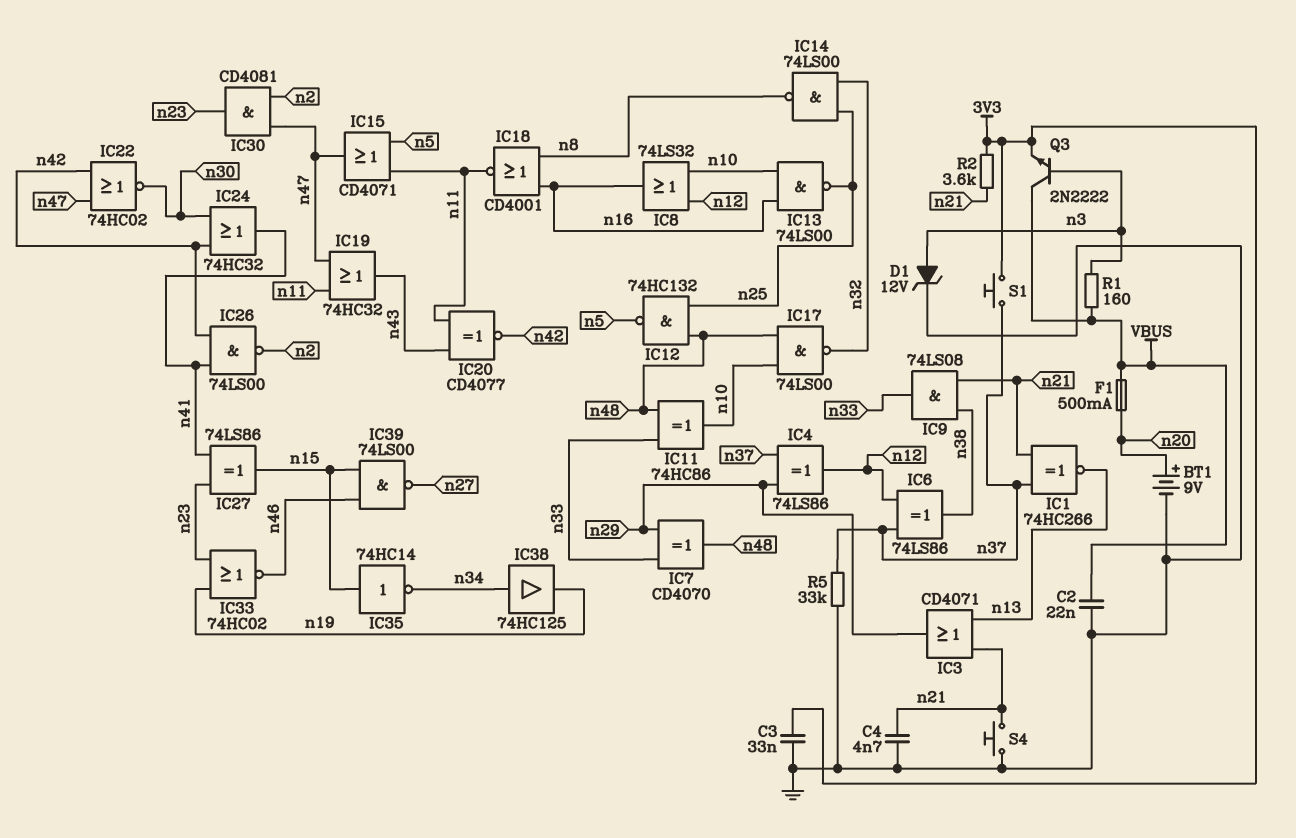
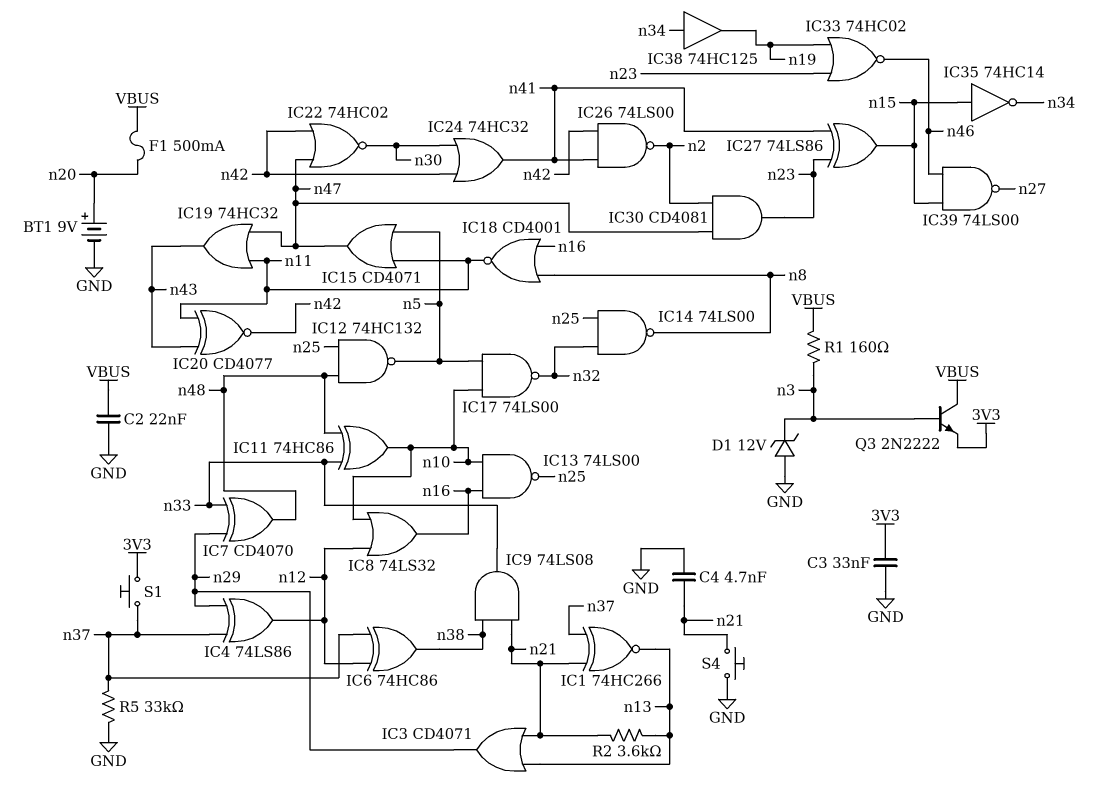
D1: zener 12V (A n3, K GND) -> zener 12V (A GND, K n3)
IC6: XOR 74LS86 (in n12, in n37, out n38) -> XOR 74HC86 (in n12, in n37, out n38)
IC17: NAND 74LS00 (in n10, in n48, out n32) -> NAND 74LS00 (in n5, in n10, out n32)
R2: 3.6k (3V3, n21) -> 3.6k (n13, n21)

